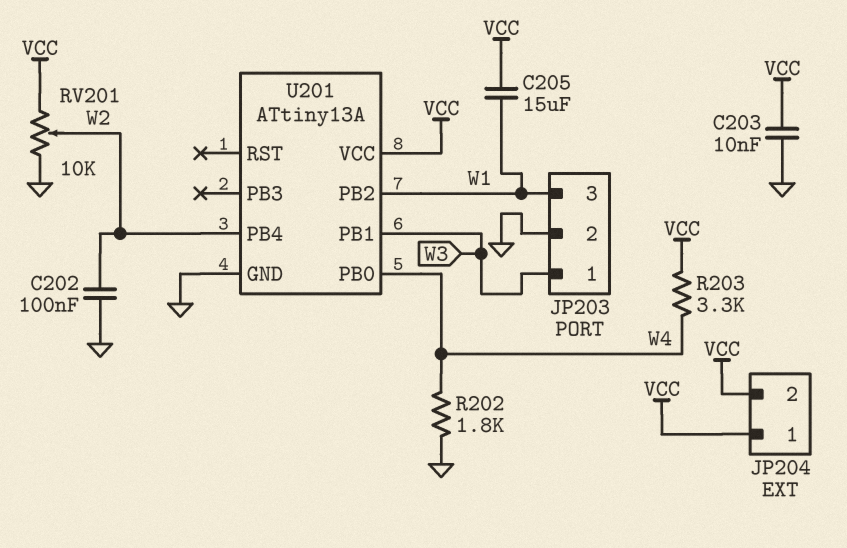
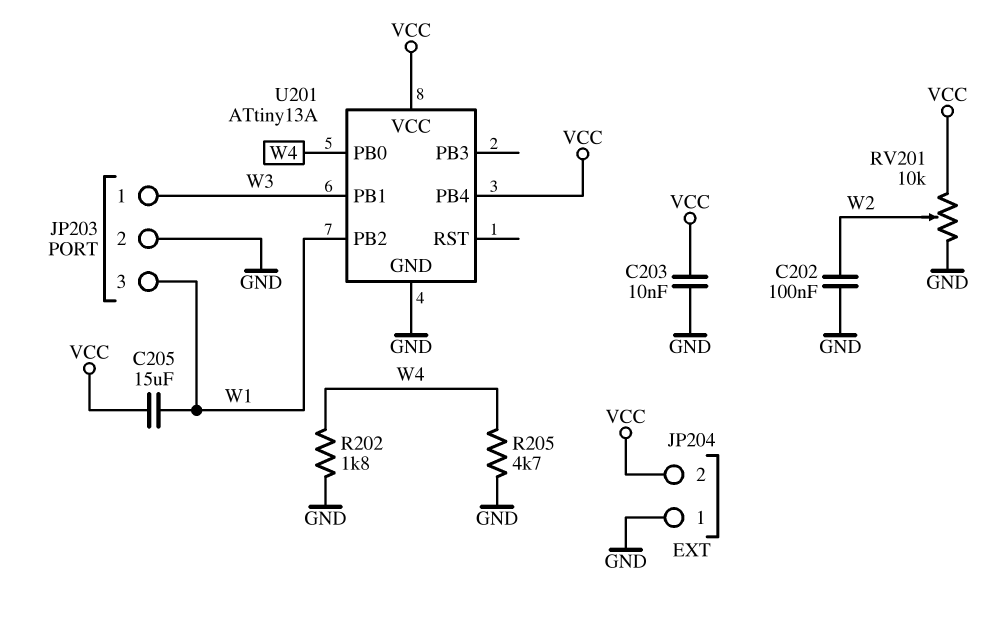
JP204 pin 1: VCC -> GND
R203: 3.3k (VCC, W4) -> none
R205: none -> 4.7k (GND, W4)
U201 pin PB4: W2 -> VCC

